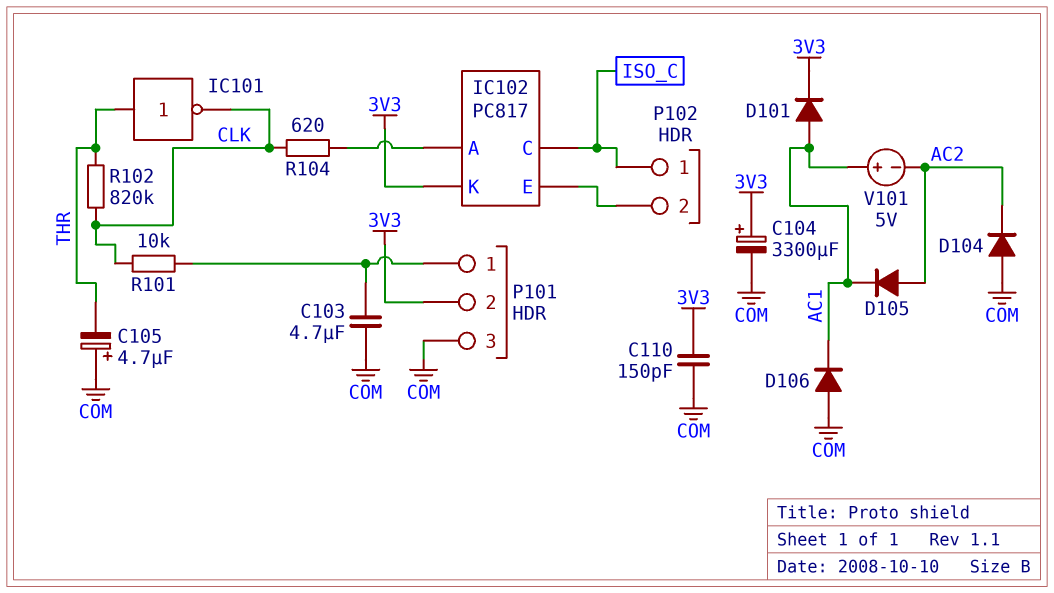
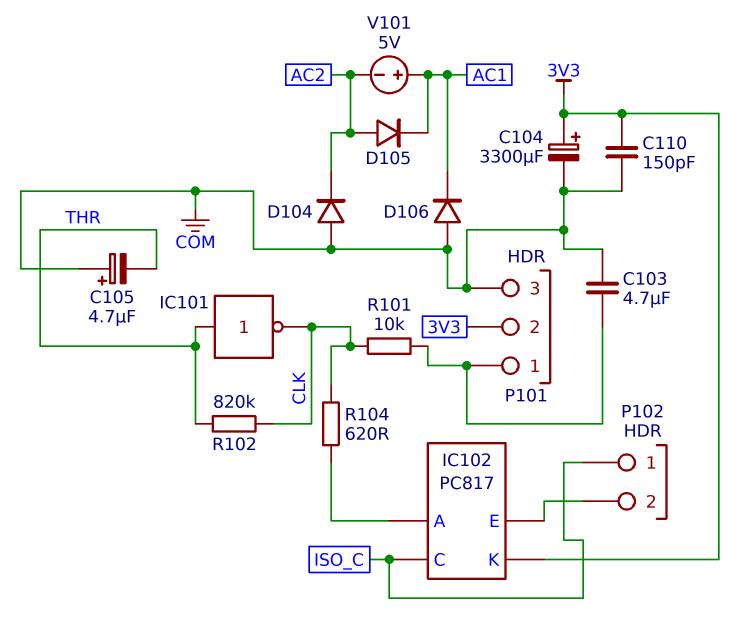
D101: diode (A AC1, K 3V3) -> none

